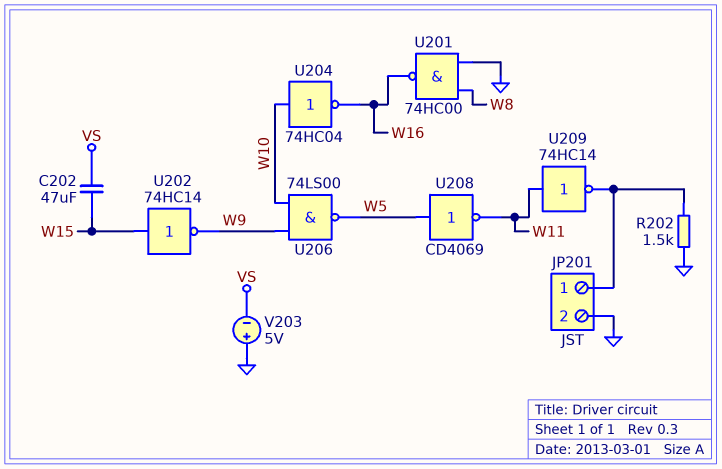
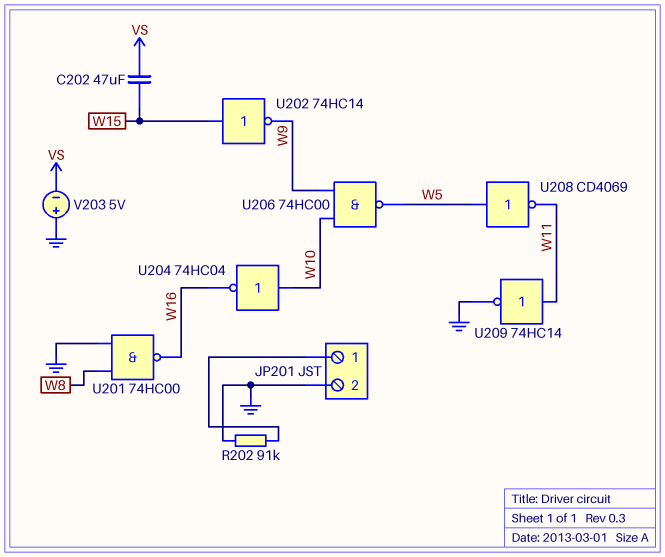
R202: 1.5k (GND, JP201/1) -> 91k (GND, JP201/1)
U206: NAND 74LS00 (in W9, in W10, out W5) -> NAND 74HC00 (in W9, in W10, out W5)
U209: NOT 74HC14 (in W11, out JP201/1) -> NOT 74HC14 (in W11, out GND)

